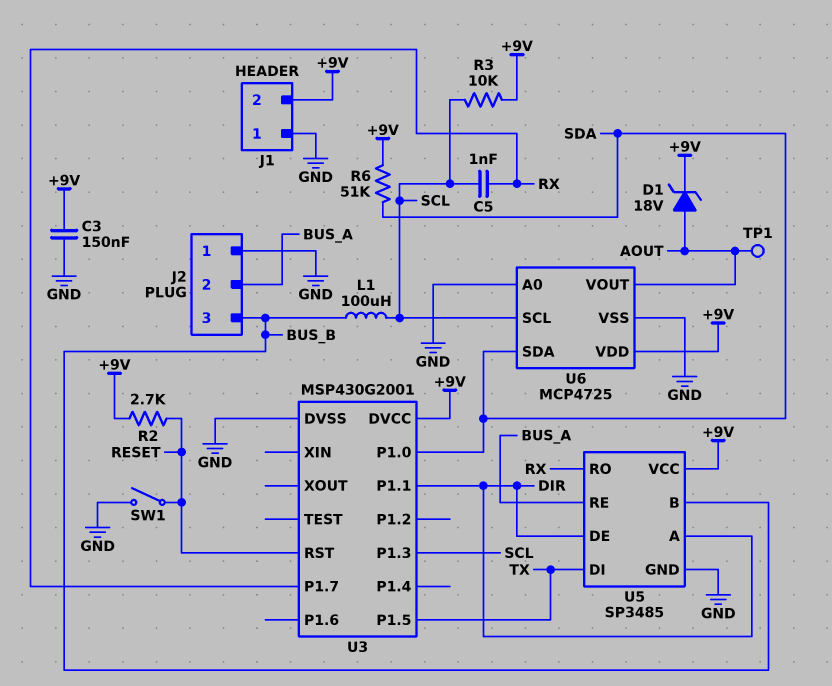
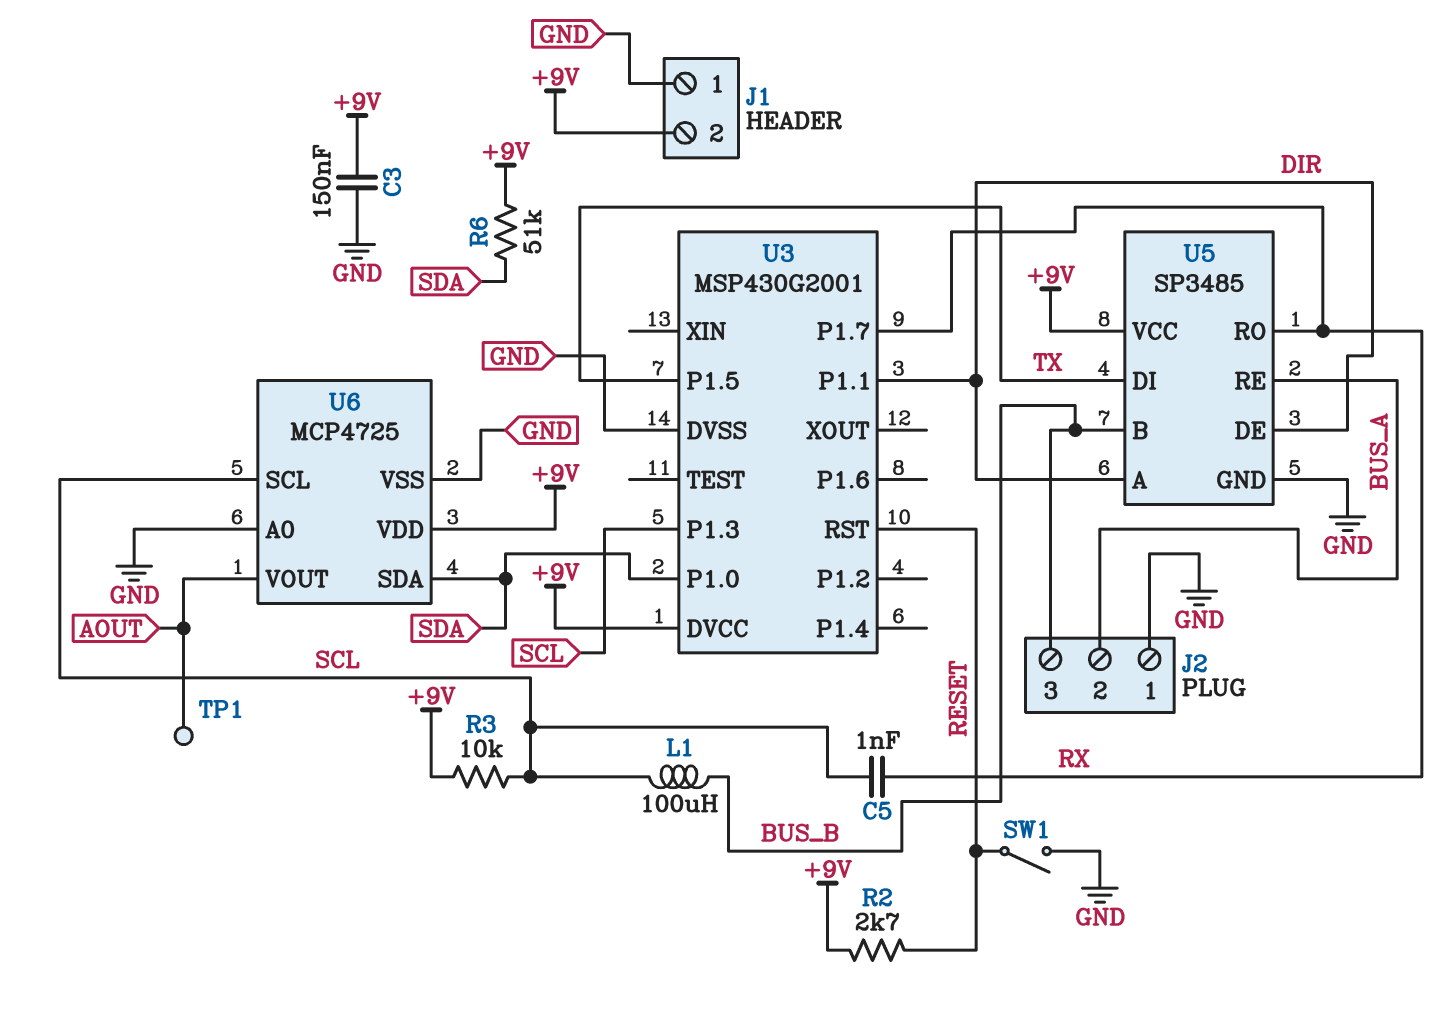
D1: zener 18V (A AOUT, K +9V) -> none

